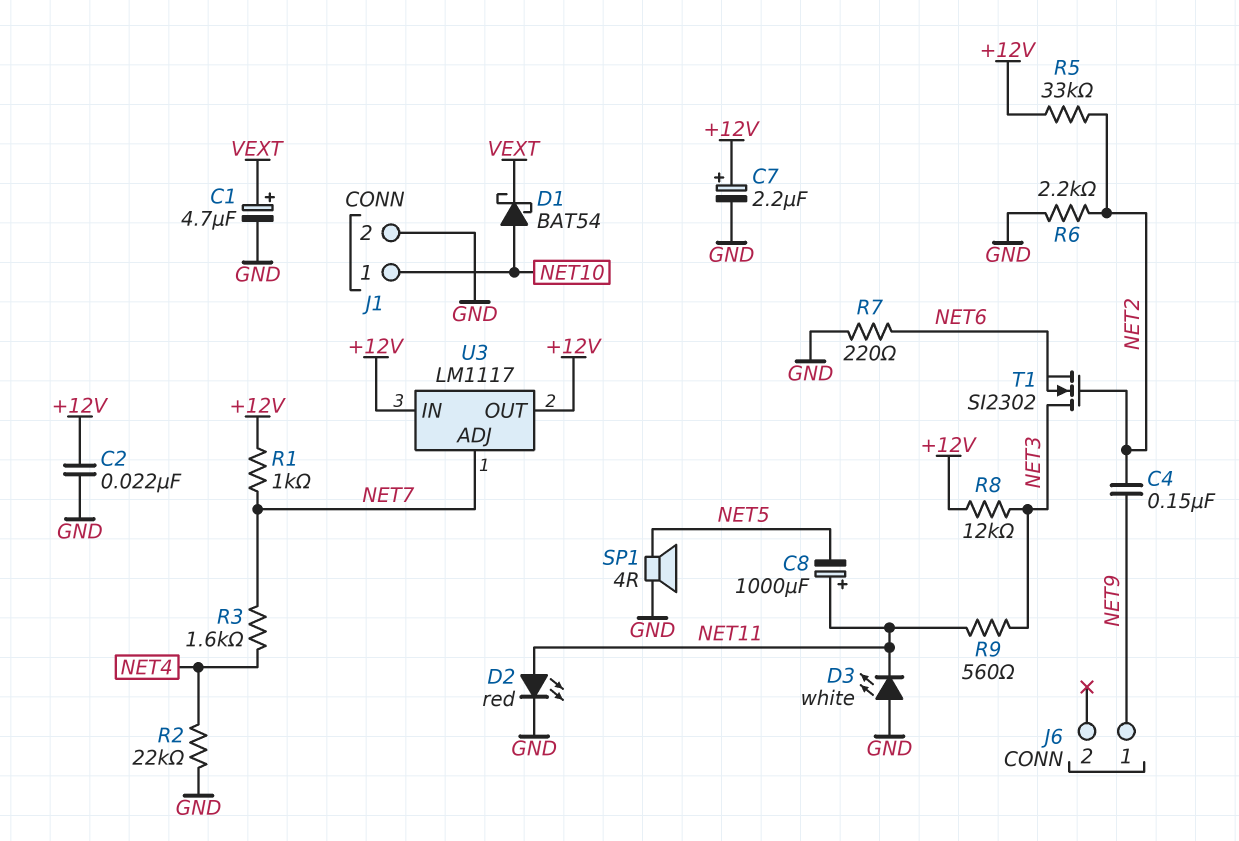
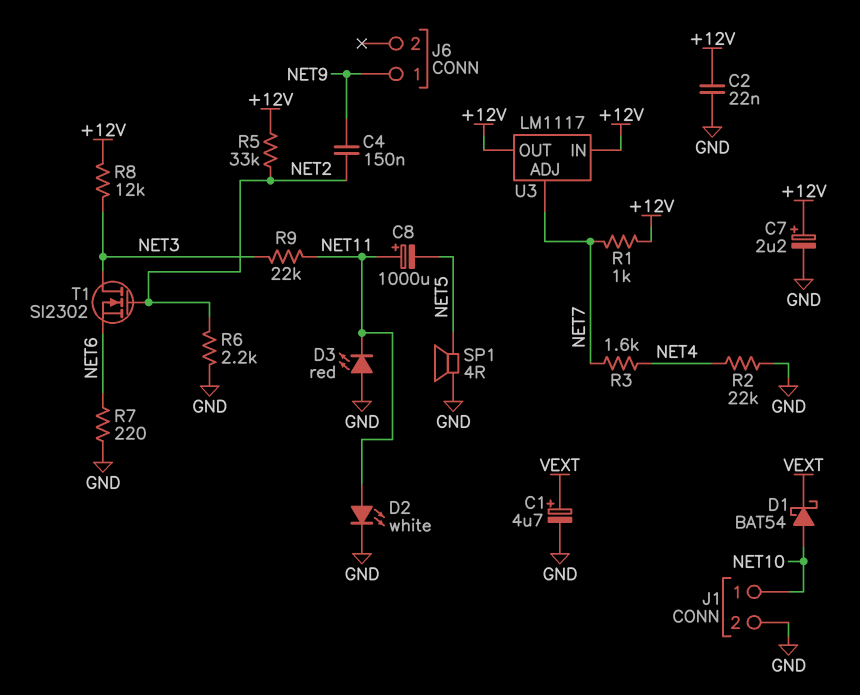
D2: LED red (A NET11, K GND) -> LED white (A NET11, K GND)
D3: LED white (A GND, K NET11) -> LED red (A GND, K NET11)
R9: 560 (NET3, NET11) -> 22k (NET3, NET11)

